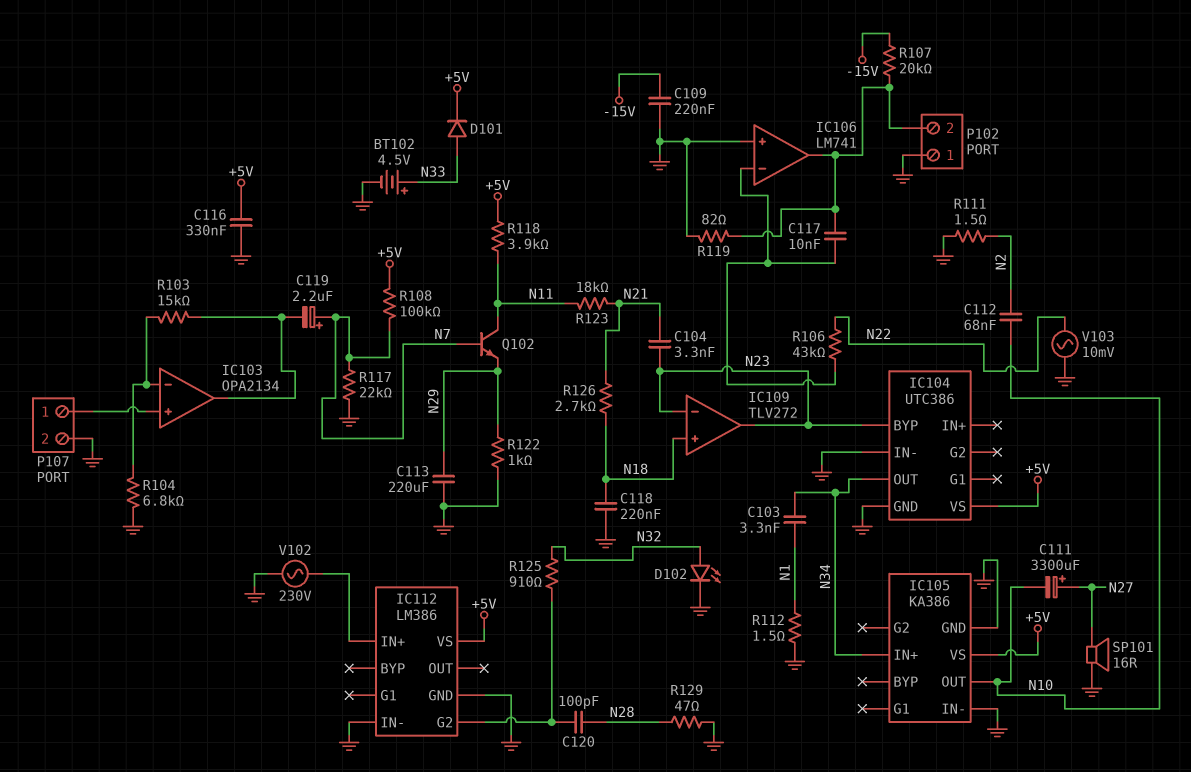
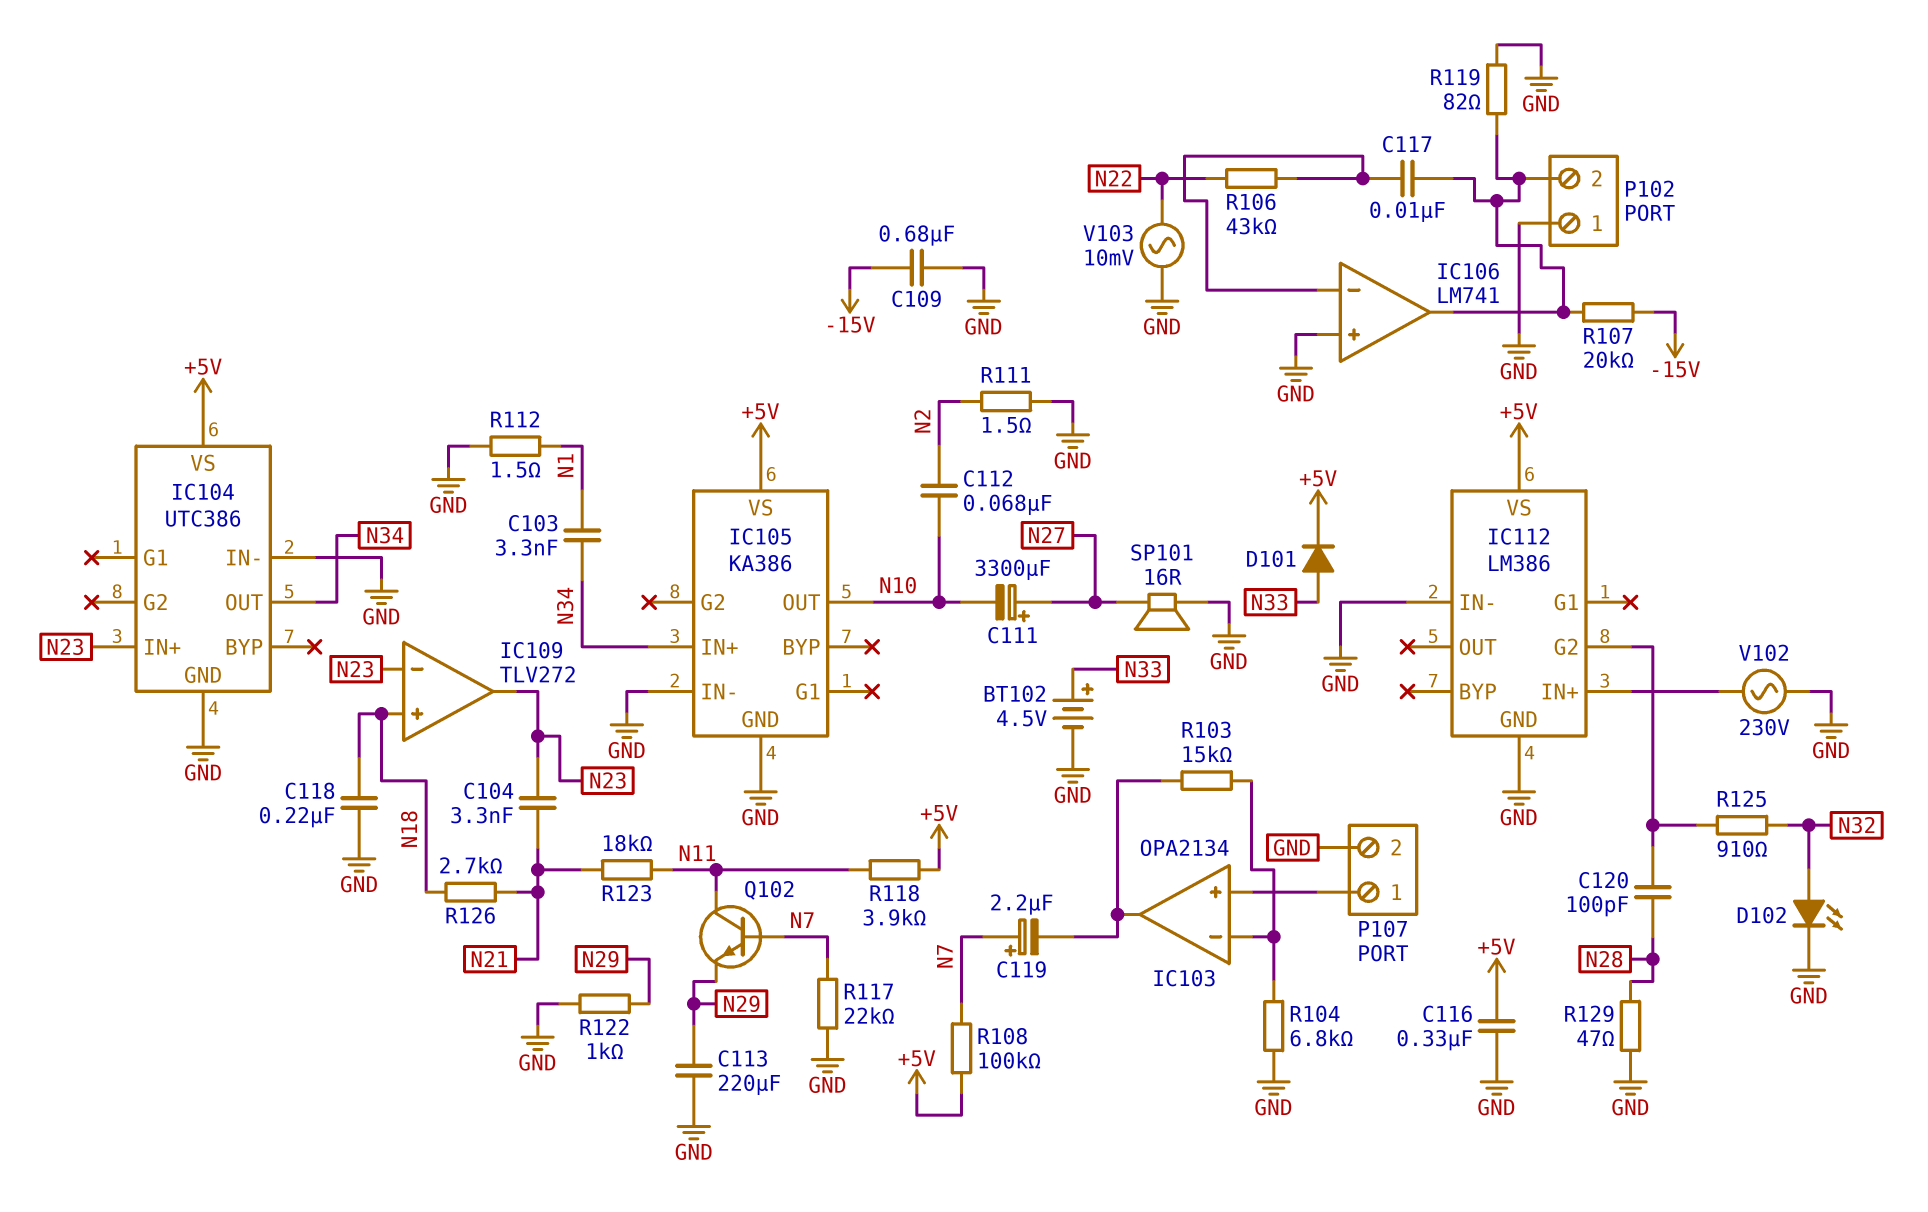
C109: 220nF (-15V, GND) -> 680nF (-15V, GND)
IC104 pin BYP: N23 -> none
IC104 pin IN+: none -> N23

